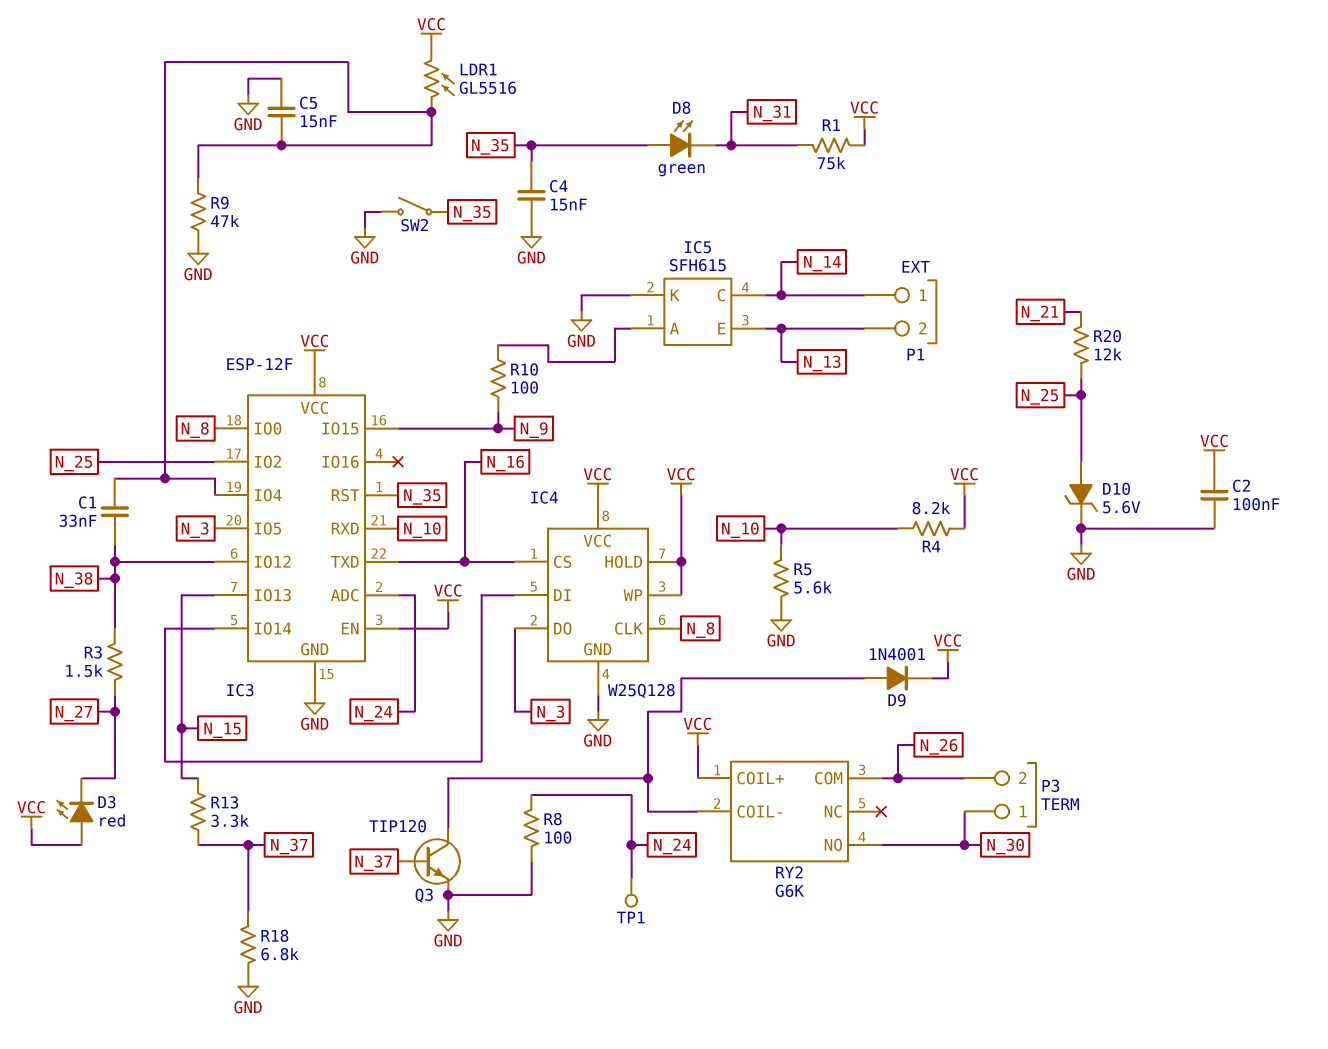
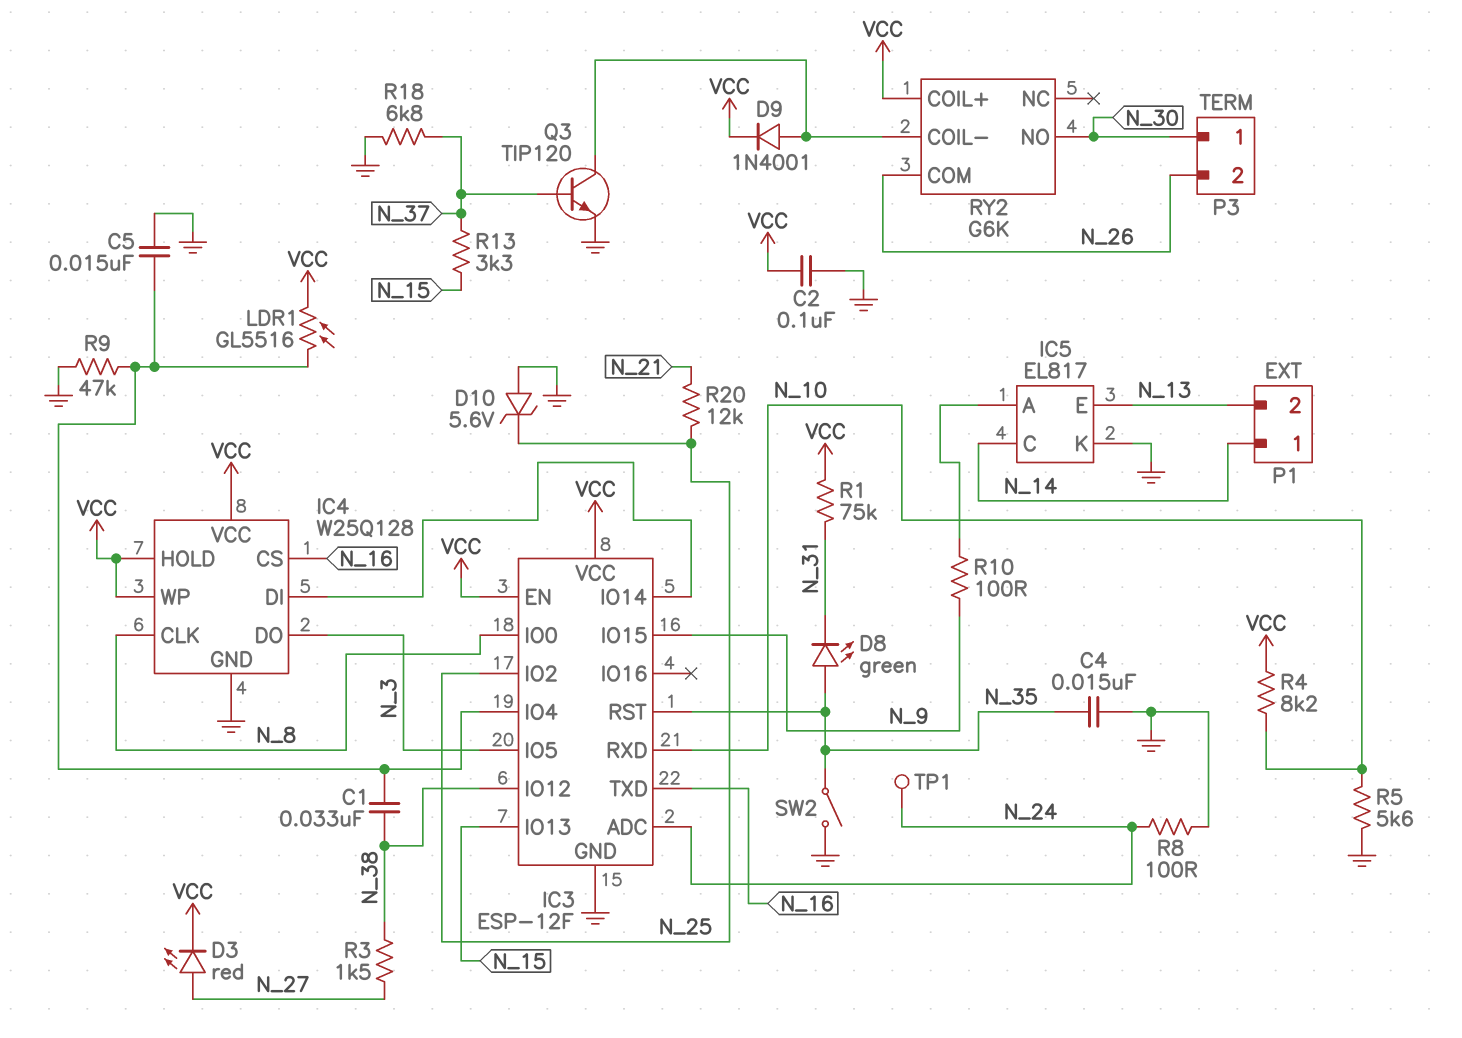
D3: LED red (A VCC, K N_27) -> LED red (A N_27, K VCC)
D10: zener 5.6V (A N_25, K GND) -> zener 5.6V (A GND, K N_25)
IC5: SFH615 -> EL817

